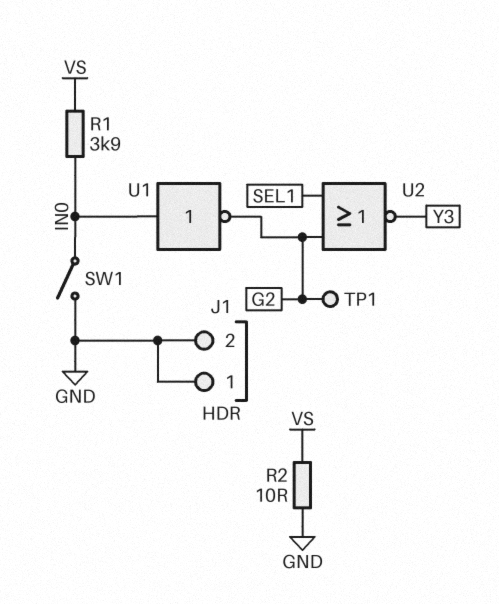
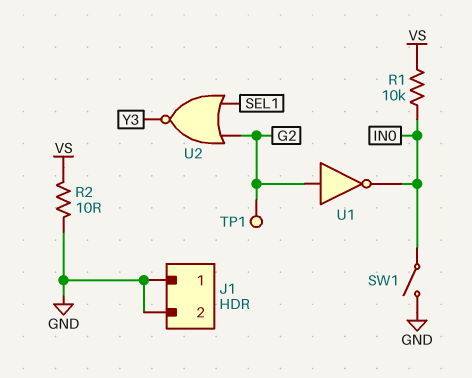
R1: 3.9k (IN0, VS) -> 10k (IN0, VS)
U1: NOT (in IN0, out G2) -> NOT (in G2, out IN0)

